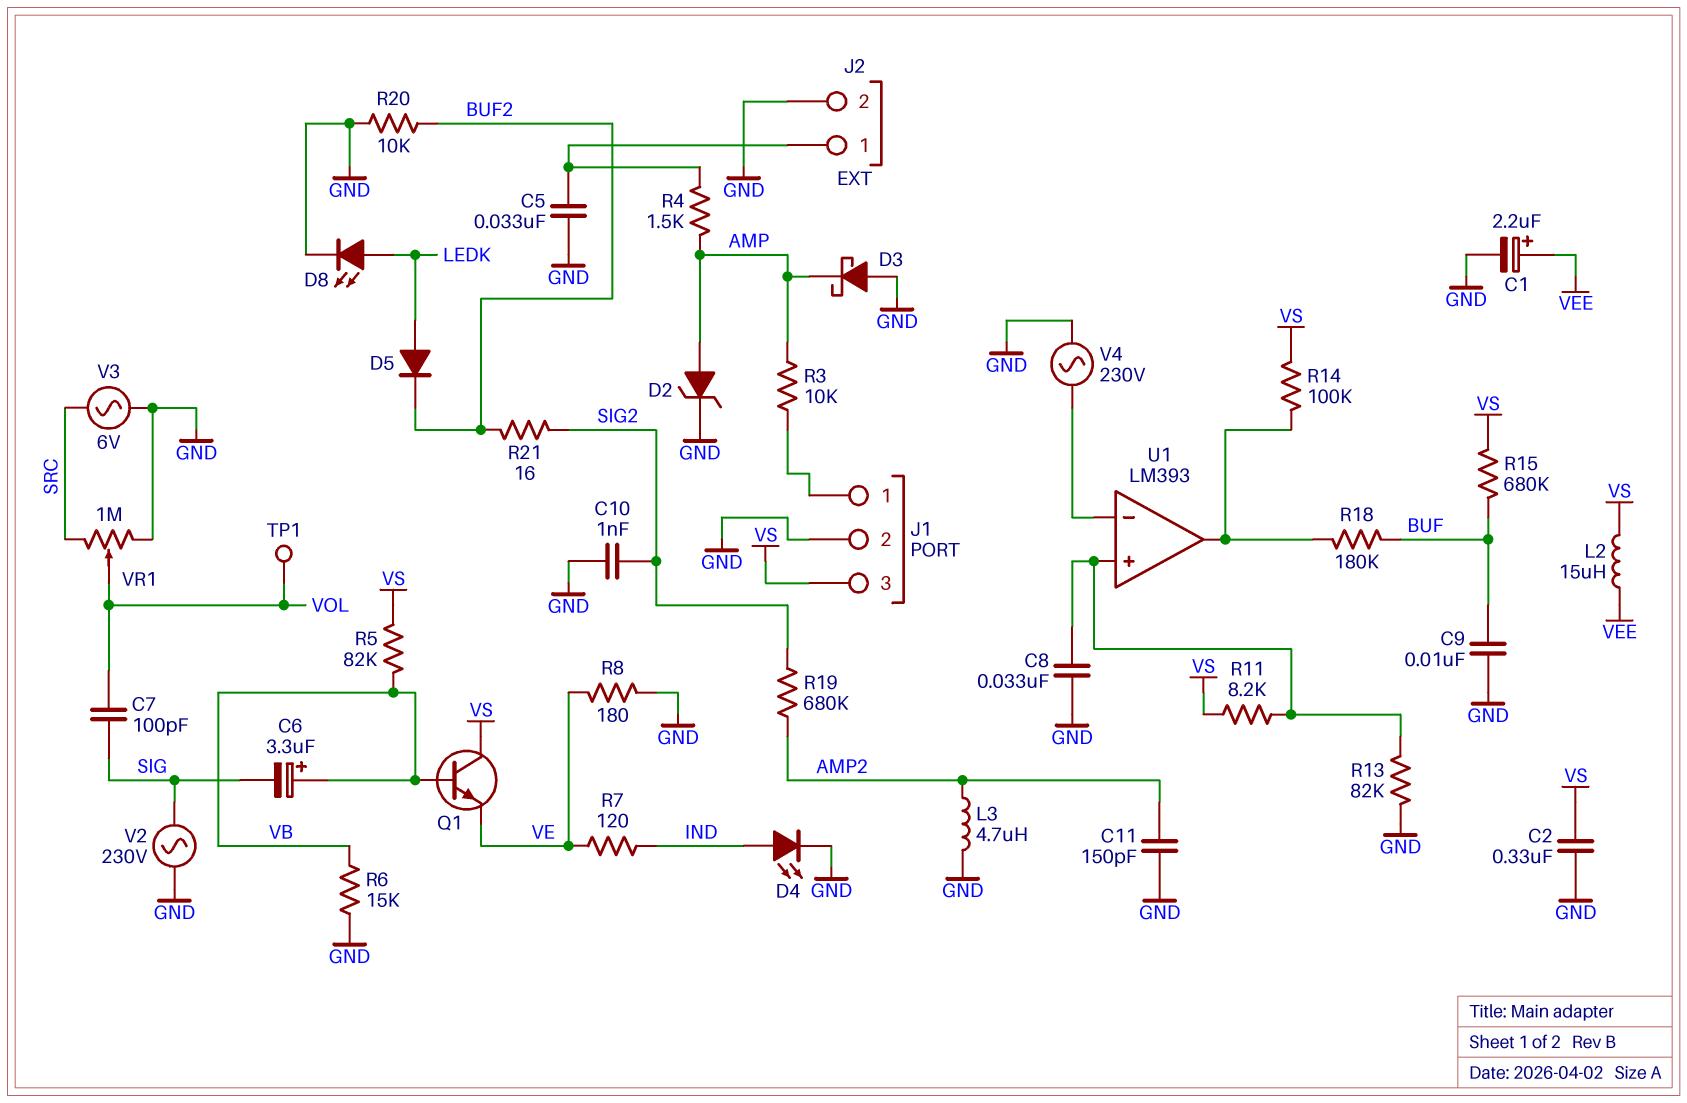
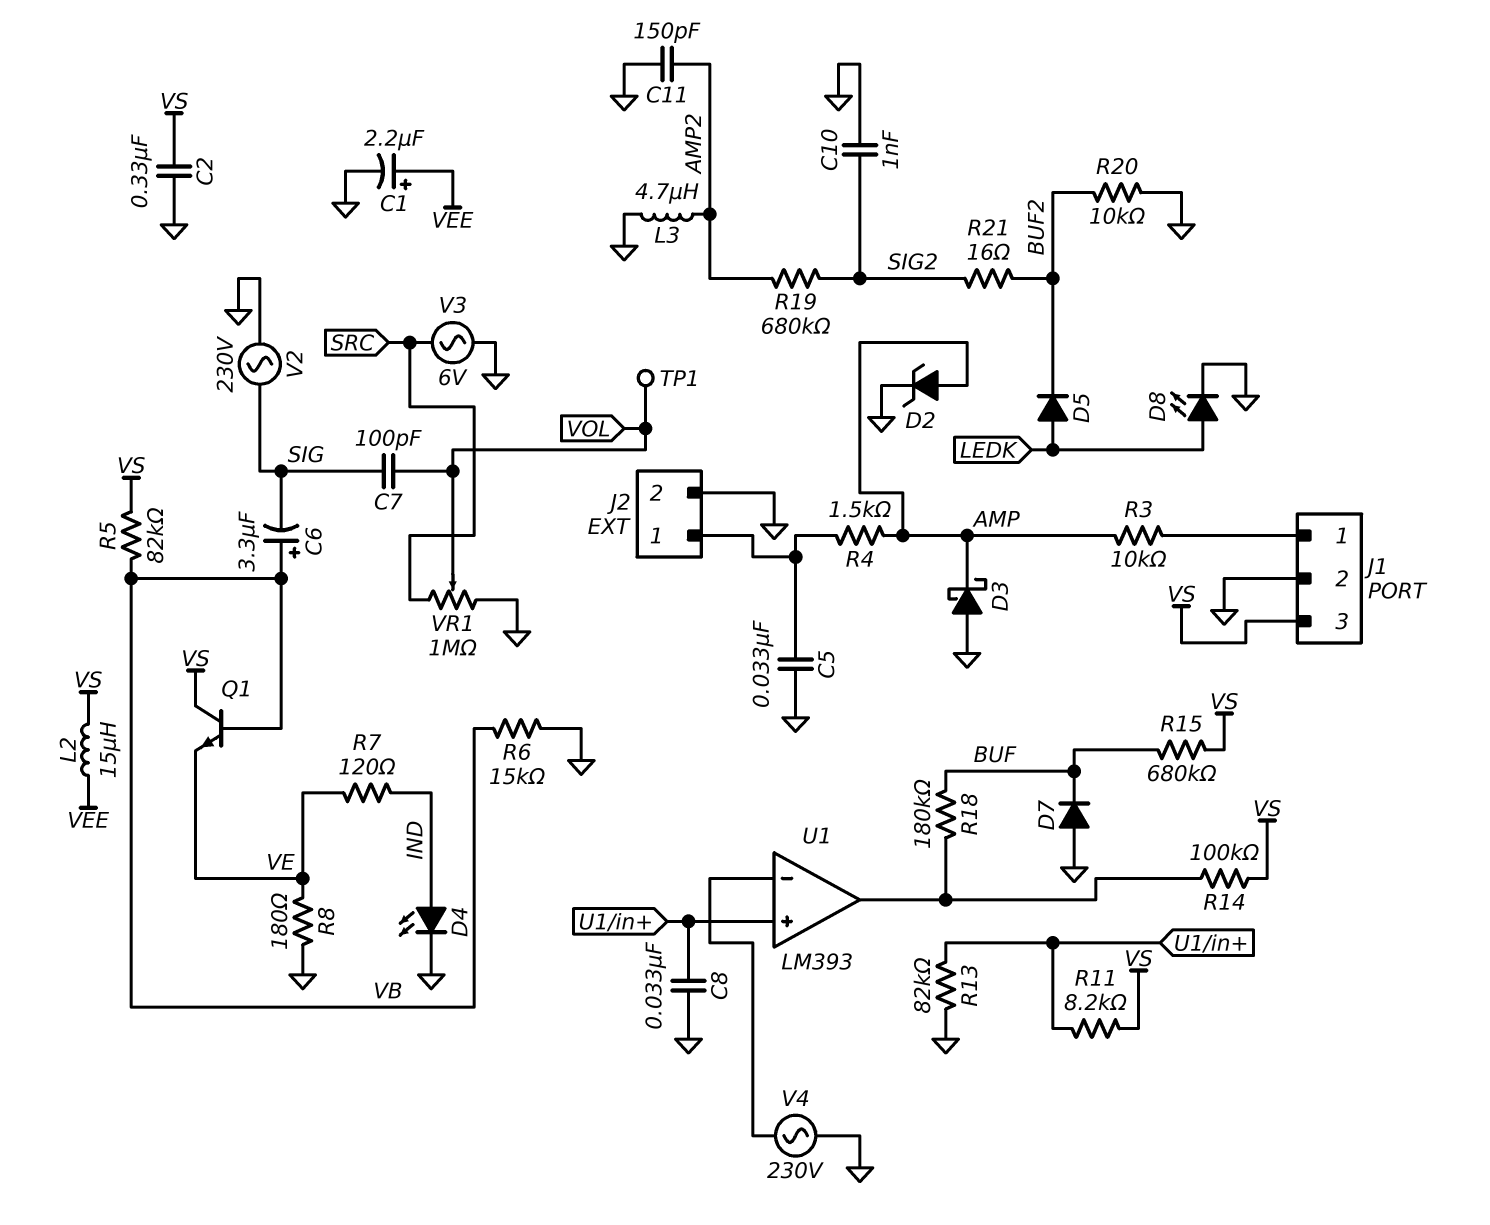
C9: 10nF (BUF, GND) -> none
D7: none -> diode (A GND, K BUF)

